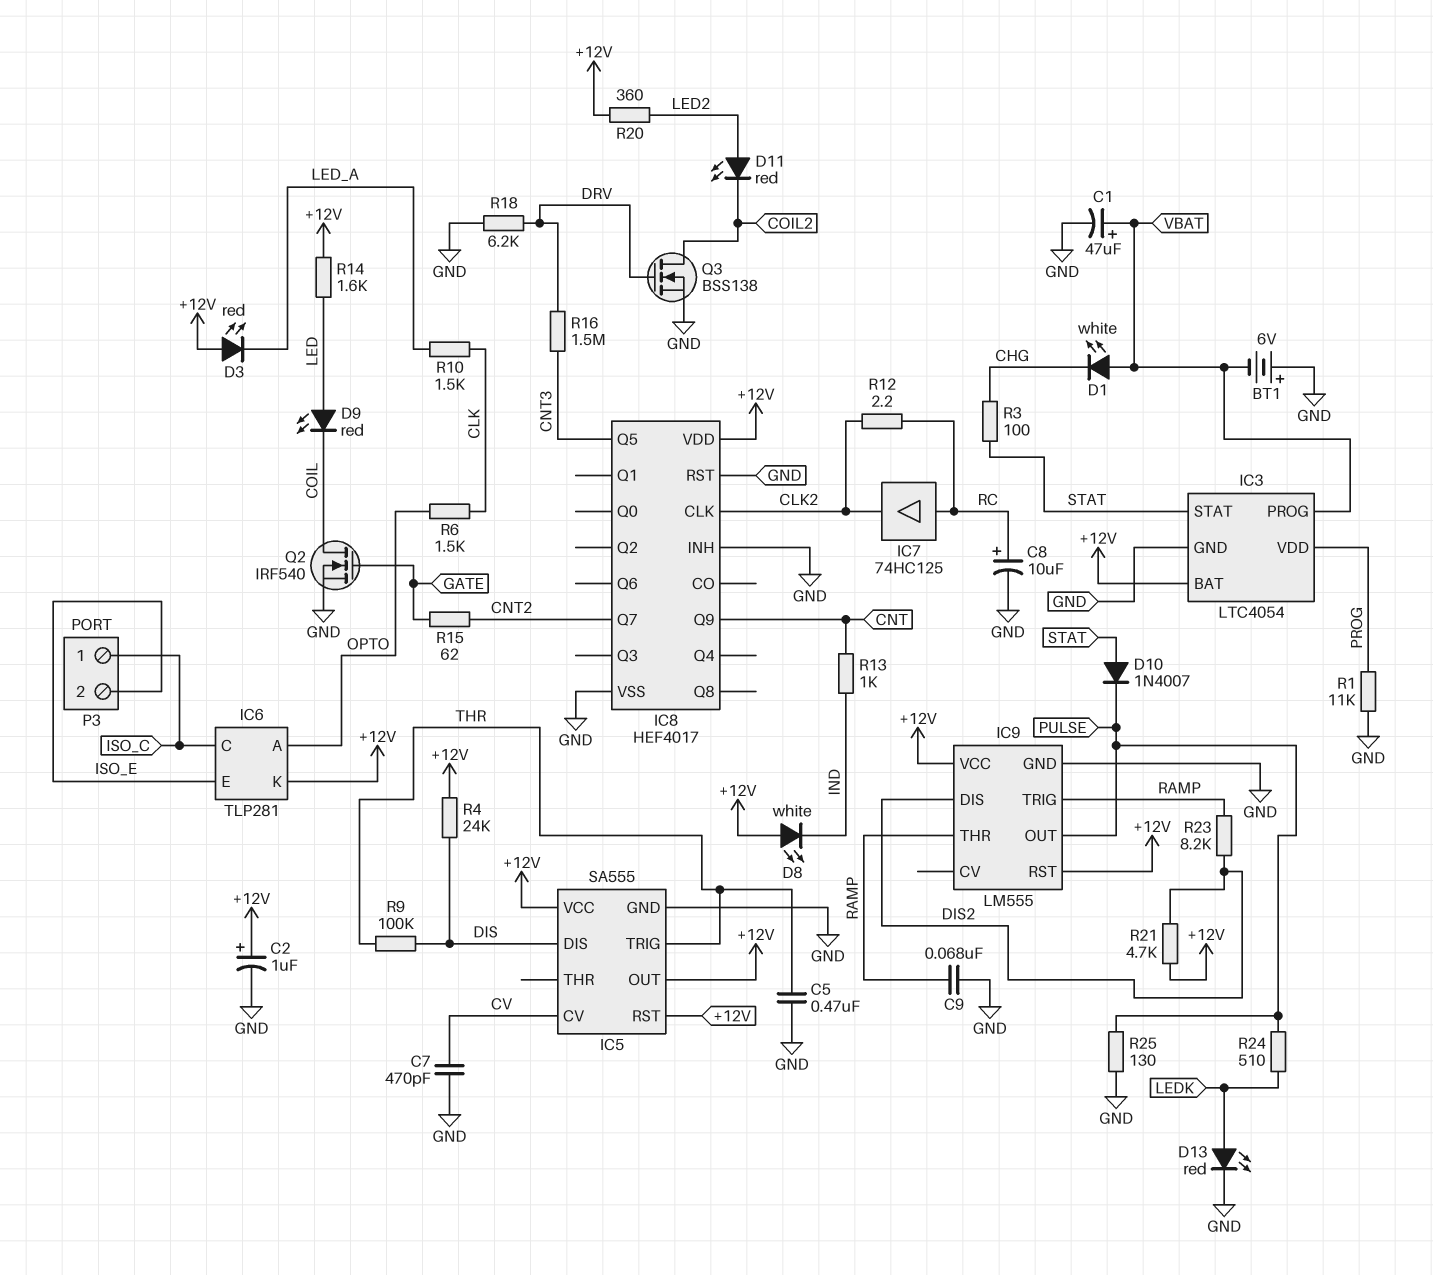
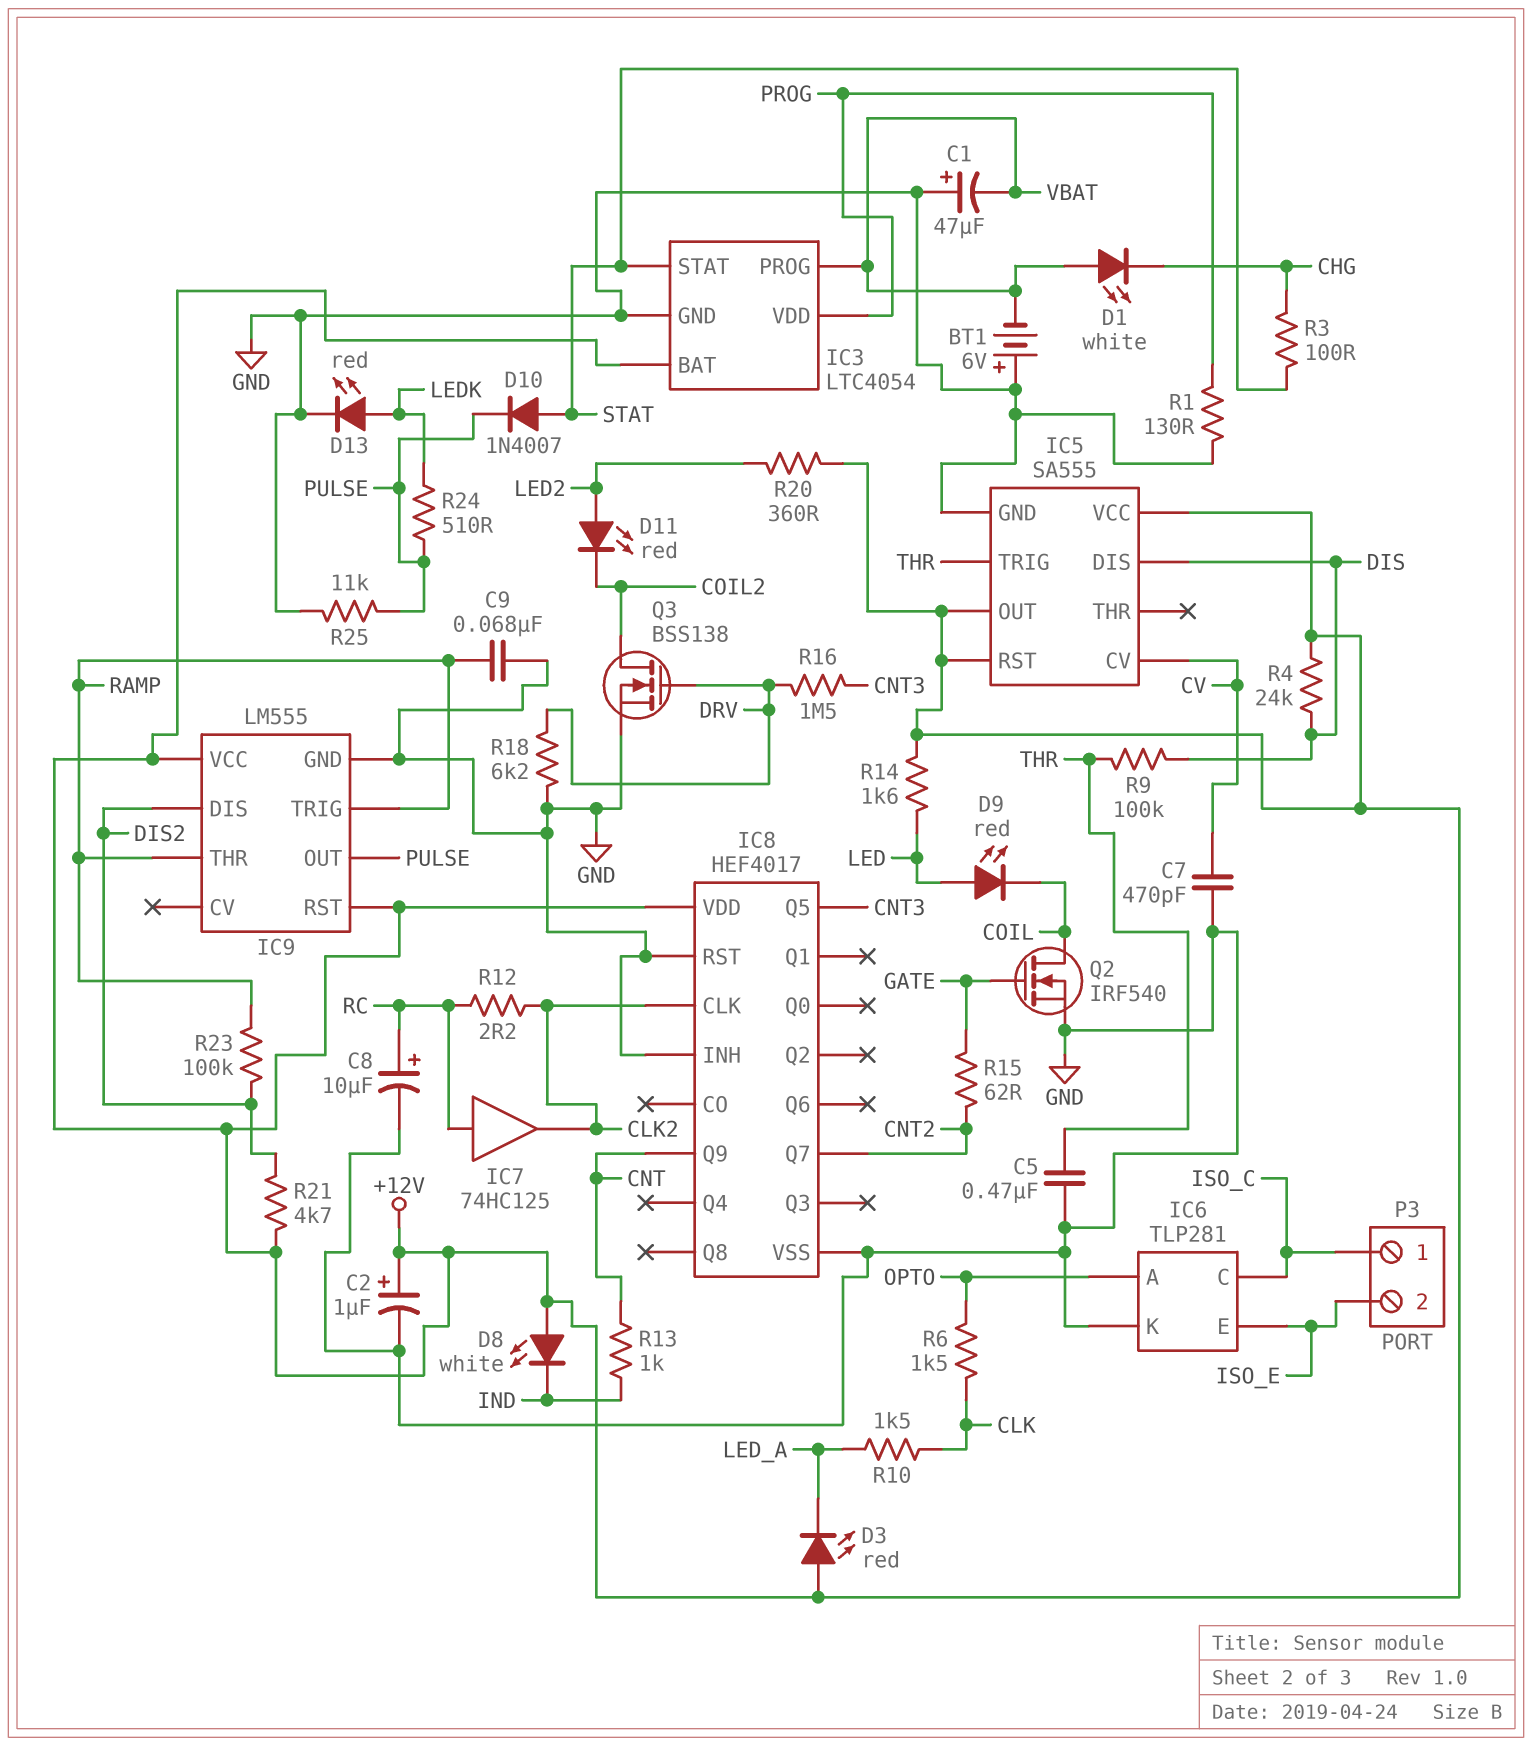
C1: 47uF (plus VBAT, minus GND) -> 47uF (plus GND, minus VBAT)
IC6 pin K: +12V -> GND
R1: 11k (GND, PROG) -> 130 (GND, PROG)
R23: 8.2k (DIS2, RAMP) -> 100k (DIS2, RAMP)
R25: 130 (GND, PULSE) -> 11k (GND, PULSE)

